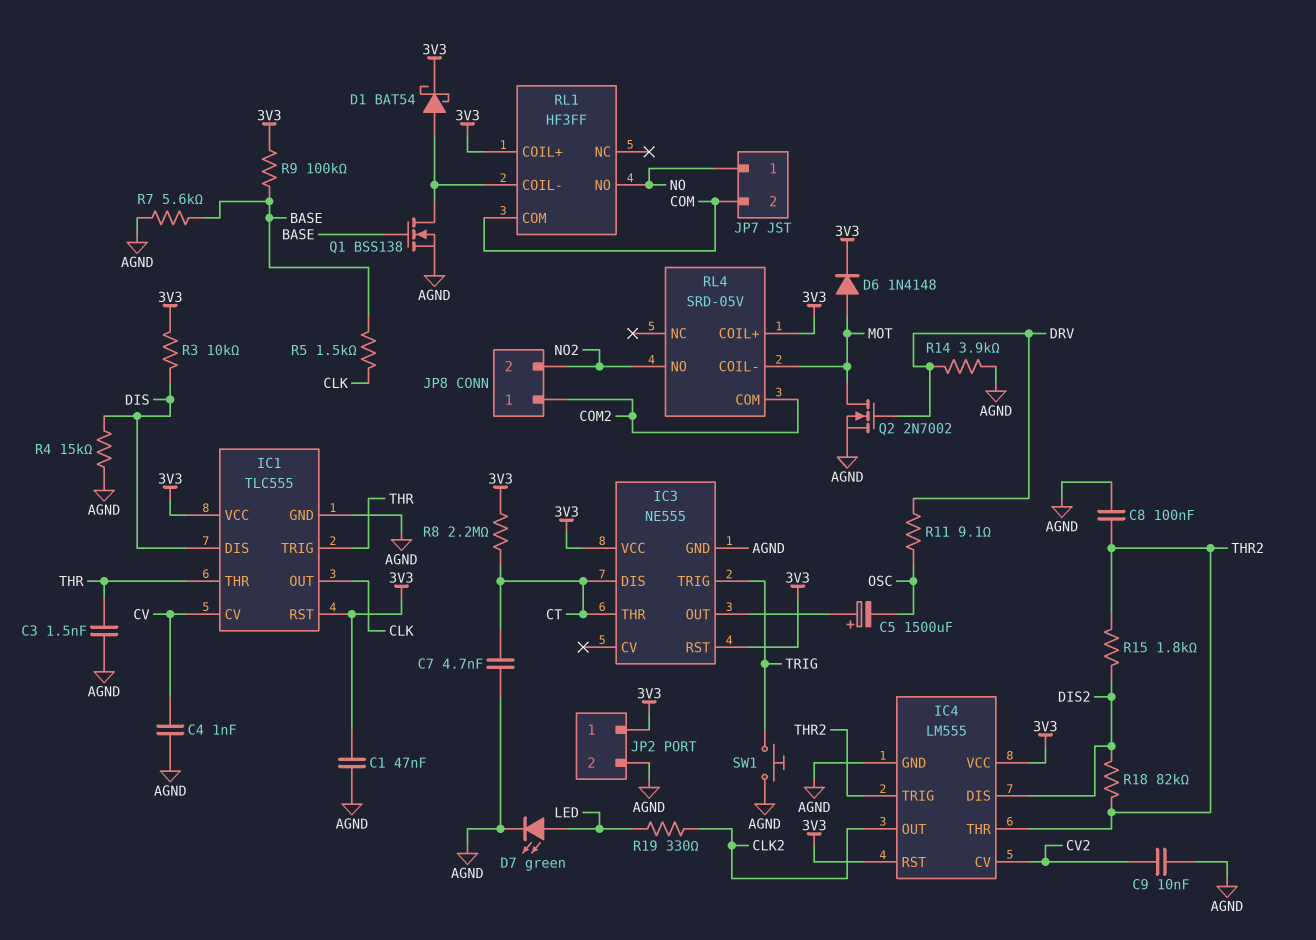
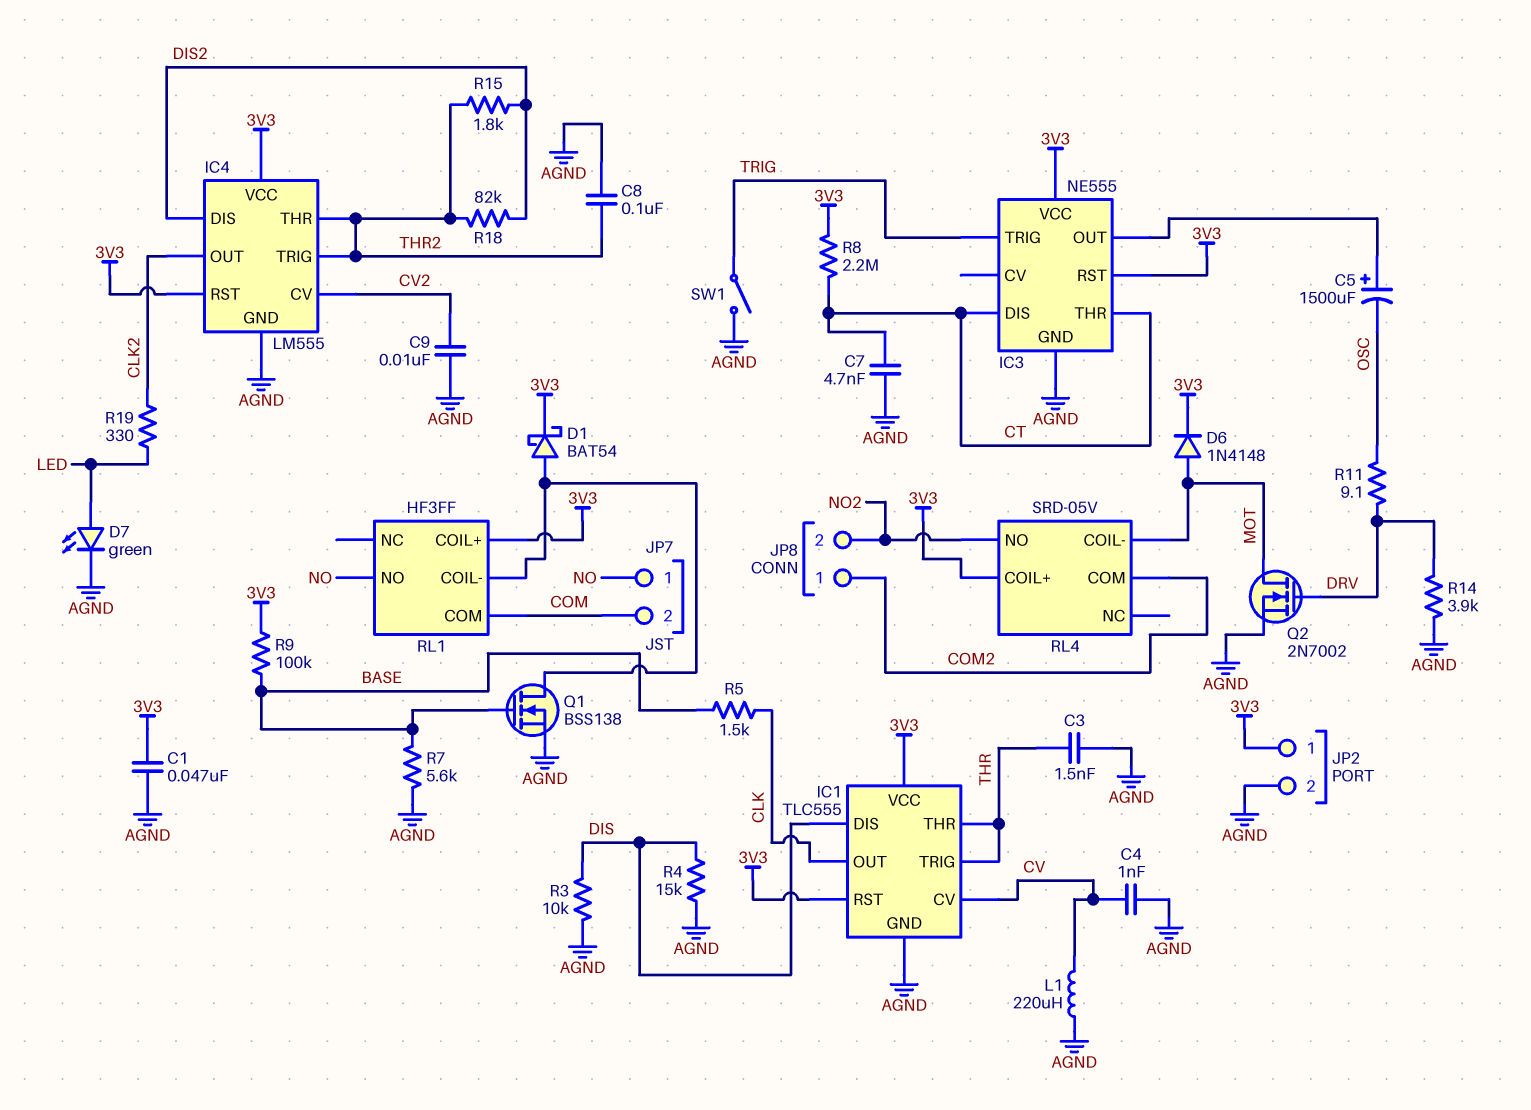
L1: none -> 220uH (AGND, CV)
R3: 10k (3V3, DIS) -> 10k (AGND, DIS)
SW1: button (AGND, TRIG) -> switch (AGND, TRIG)

